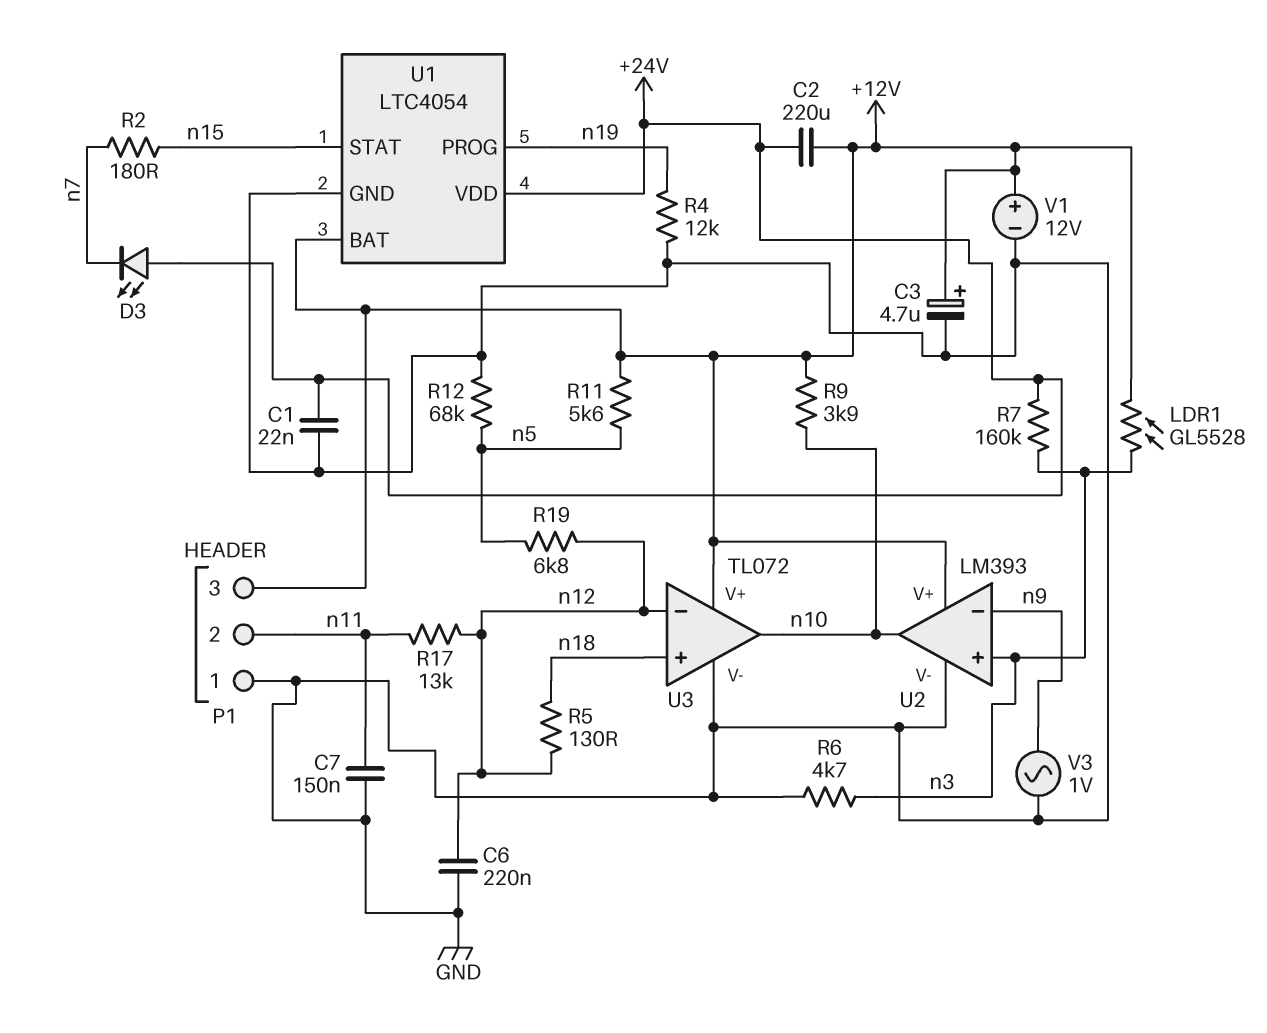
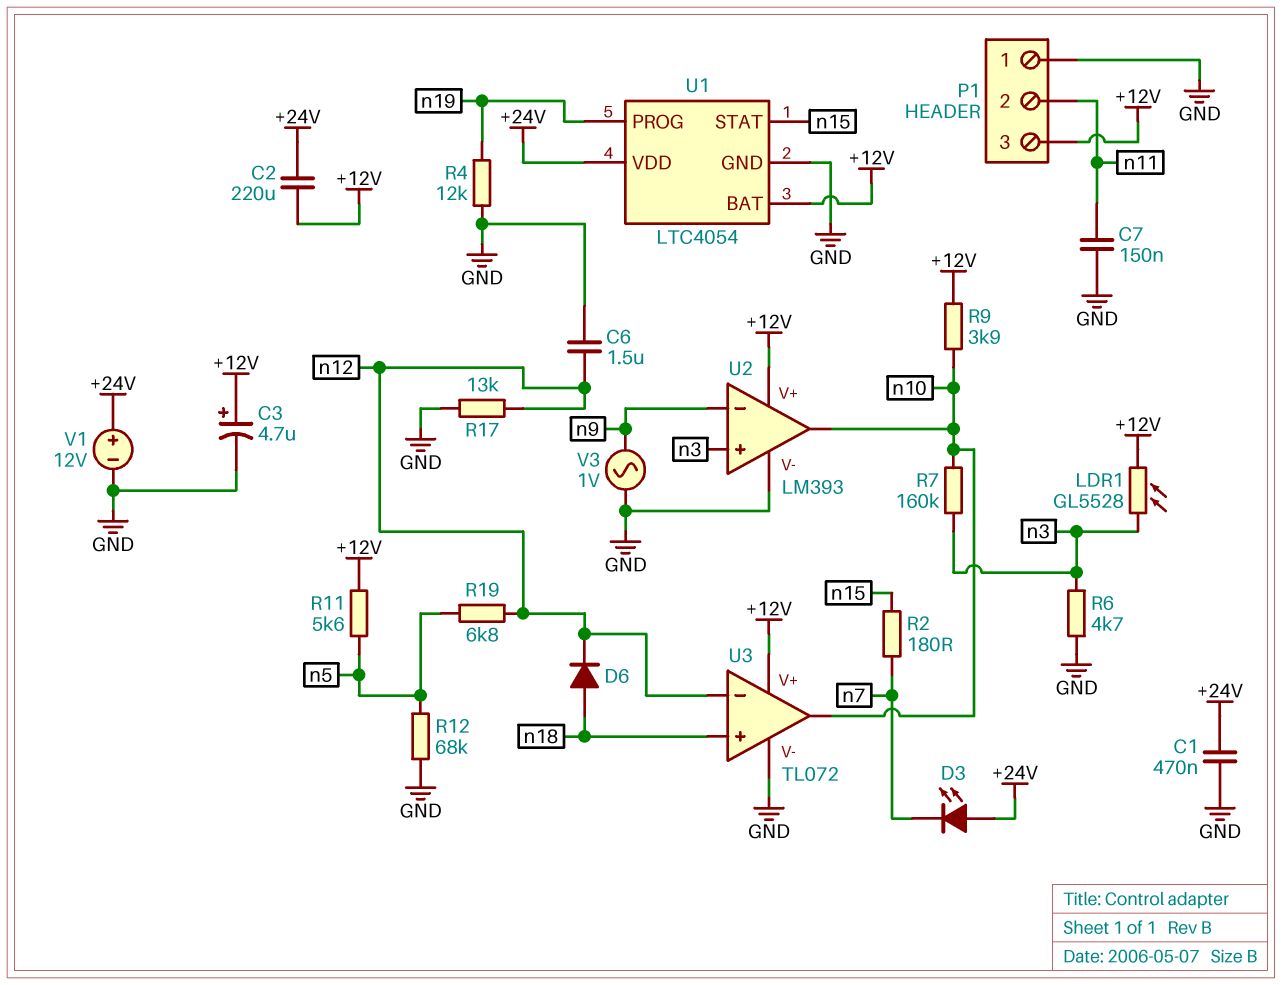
C1: 22nF (+24V, GND) -> 470nF (+24V, GND)
C6: 220nF (GND, n12) -> 1.5uF (GND, n12)
D6: none -> diode (A n18, K n12)
R5: 130 (n12, n18) -> none
R7: 160k (+24V, n3) -> 160k (n3, n10)
R17: 13k (n11, n12) -> 13k (GND, n12)
V1: 12V (plus +12V, minus GND) -> 12V (plus +24V, minus GND)

